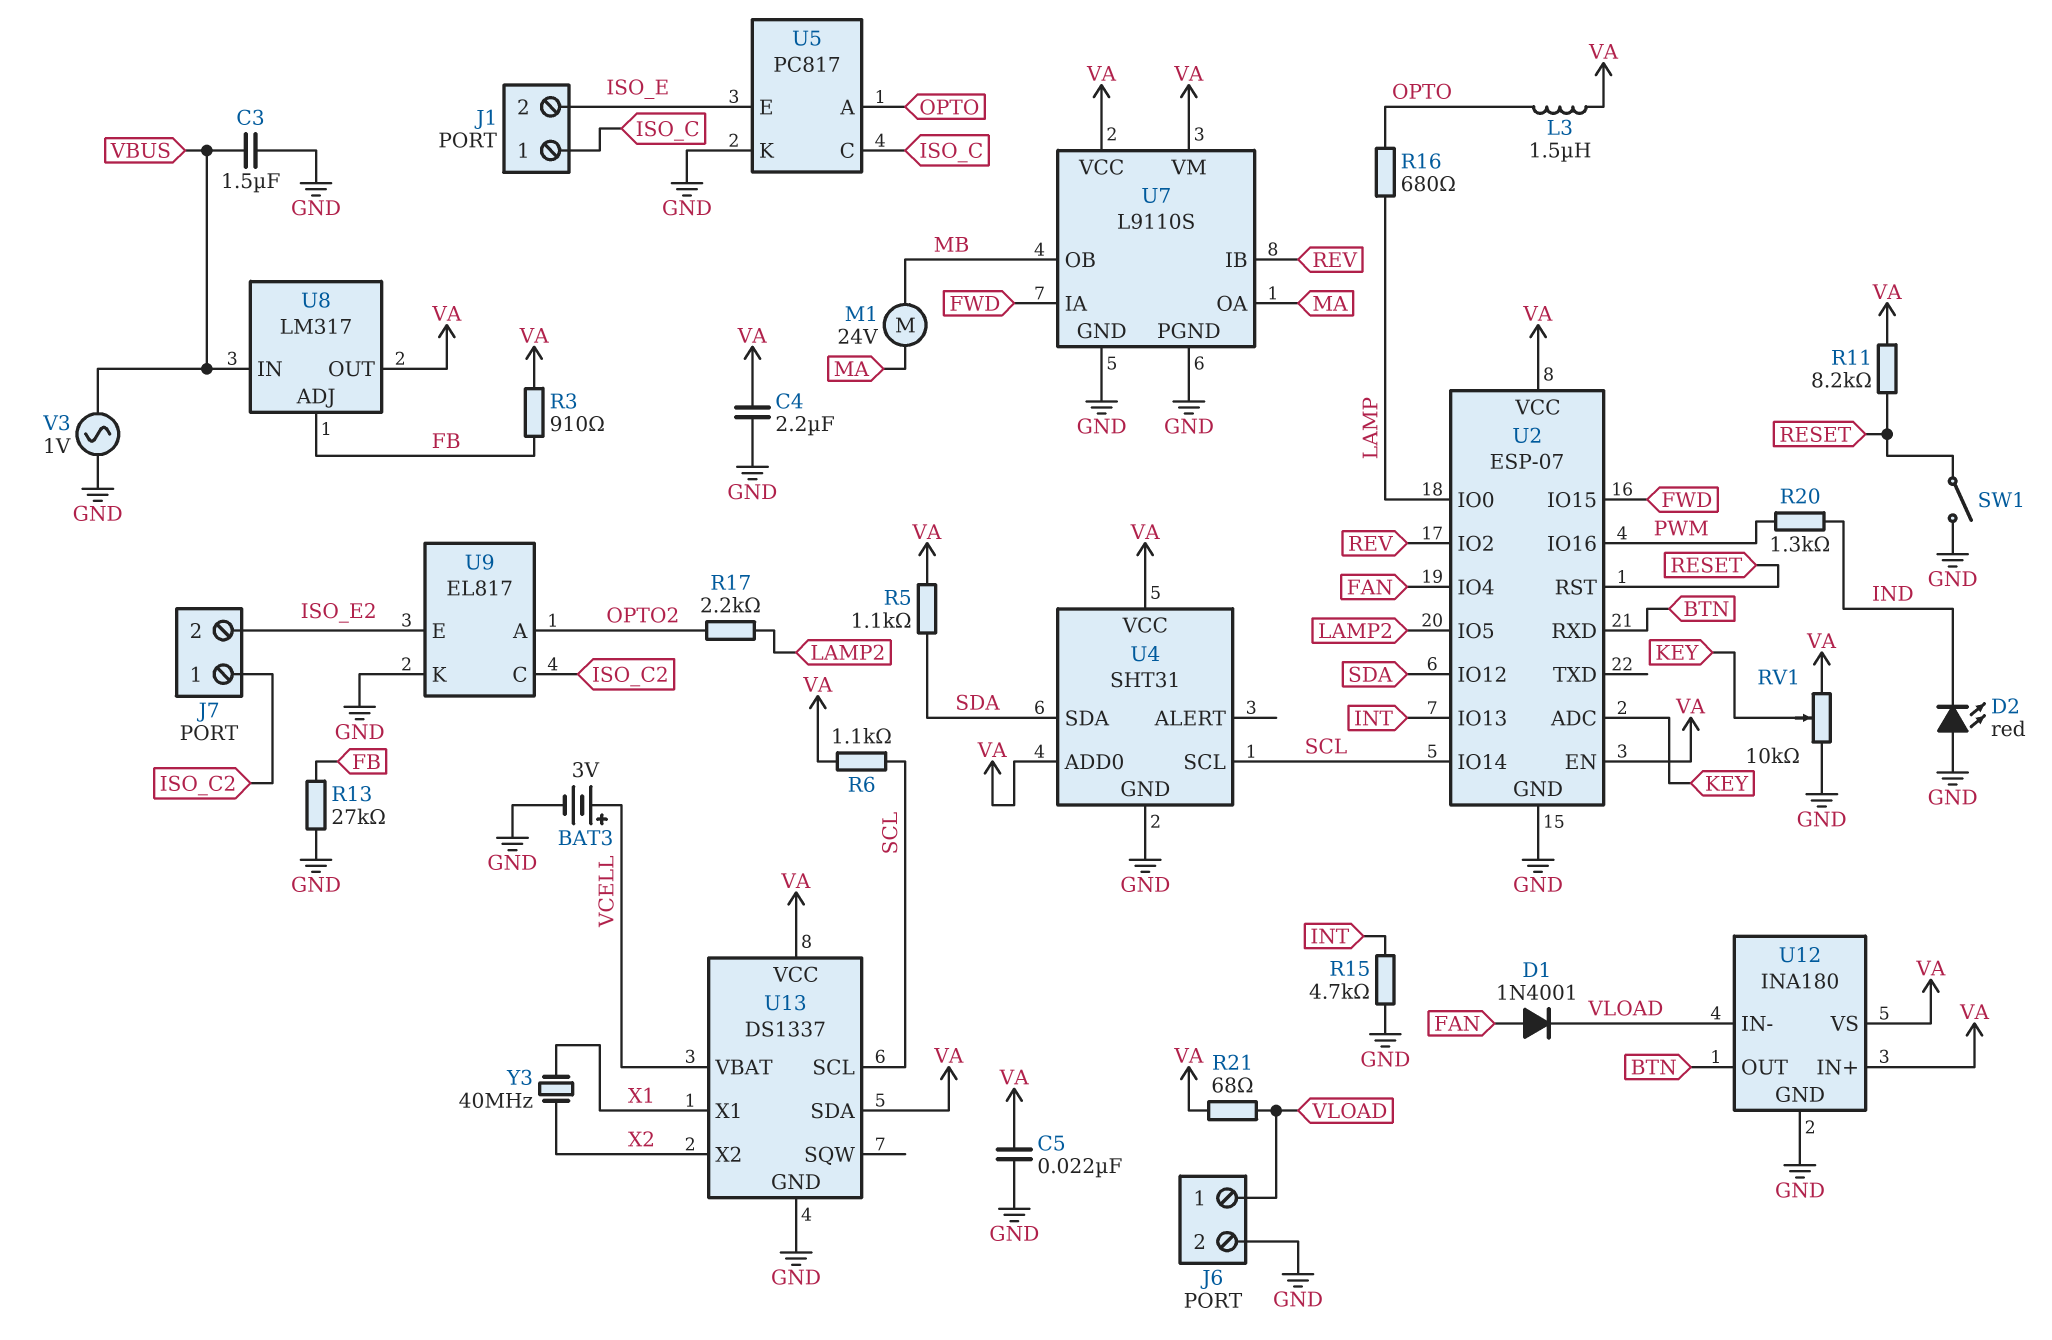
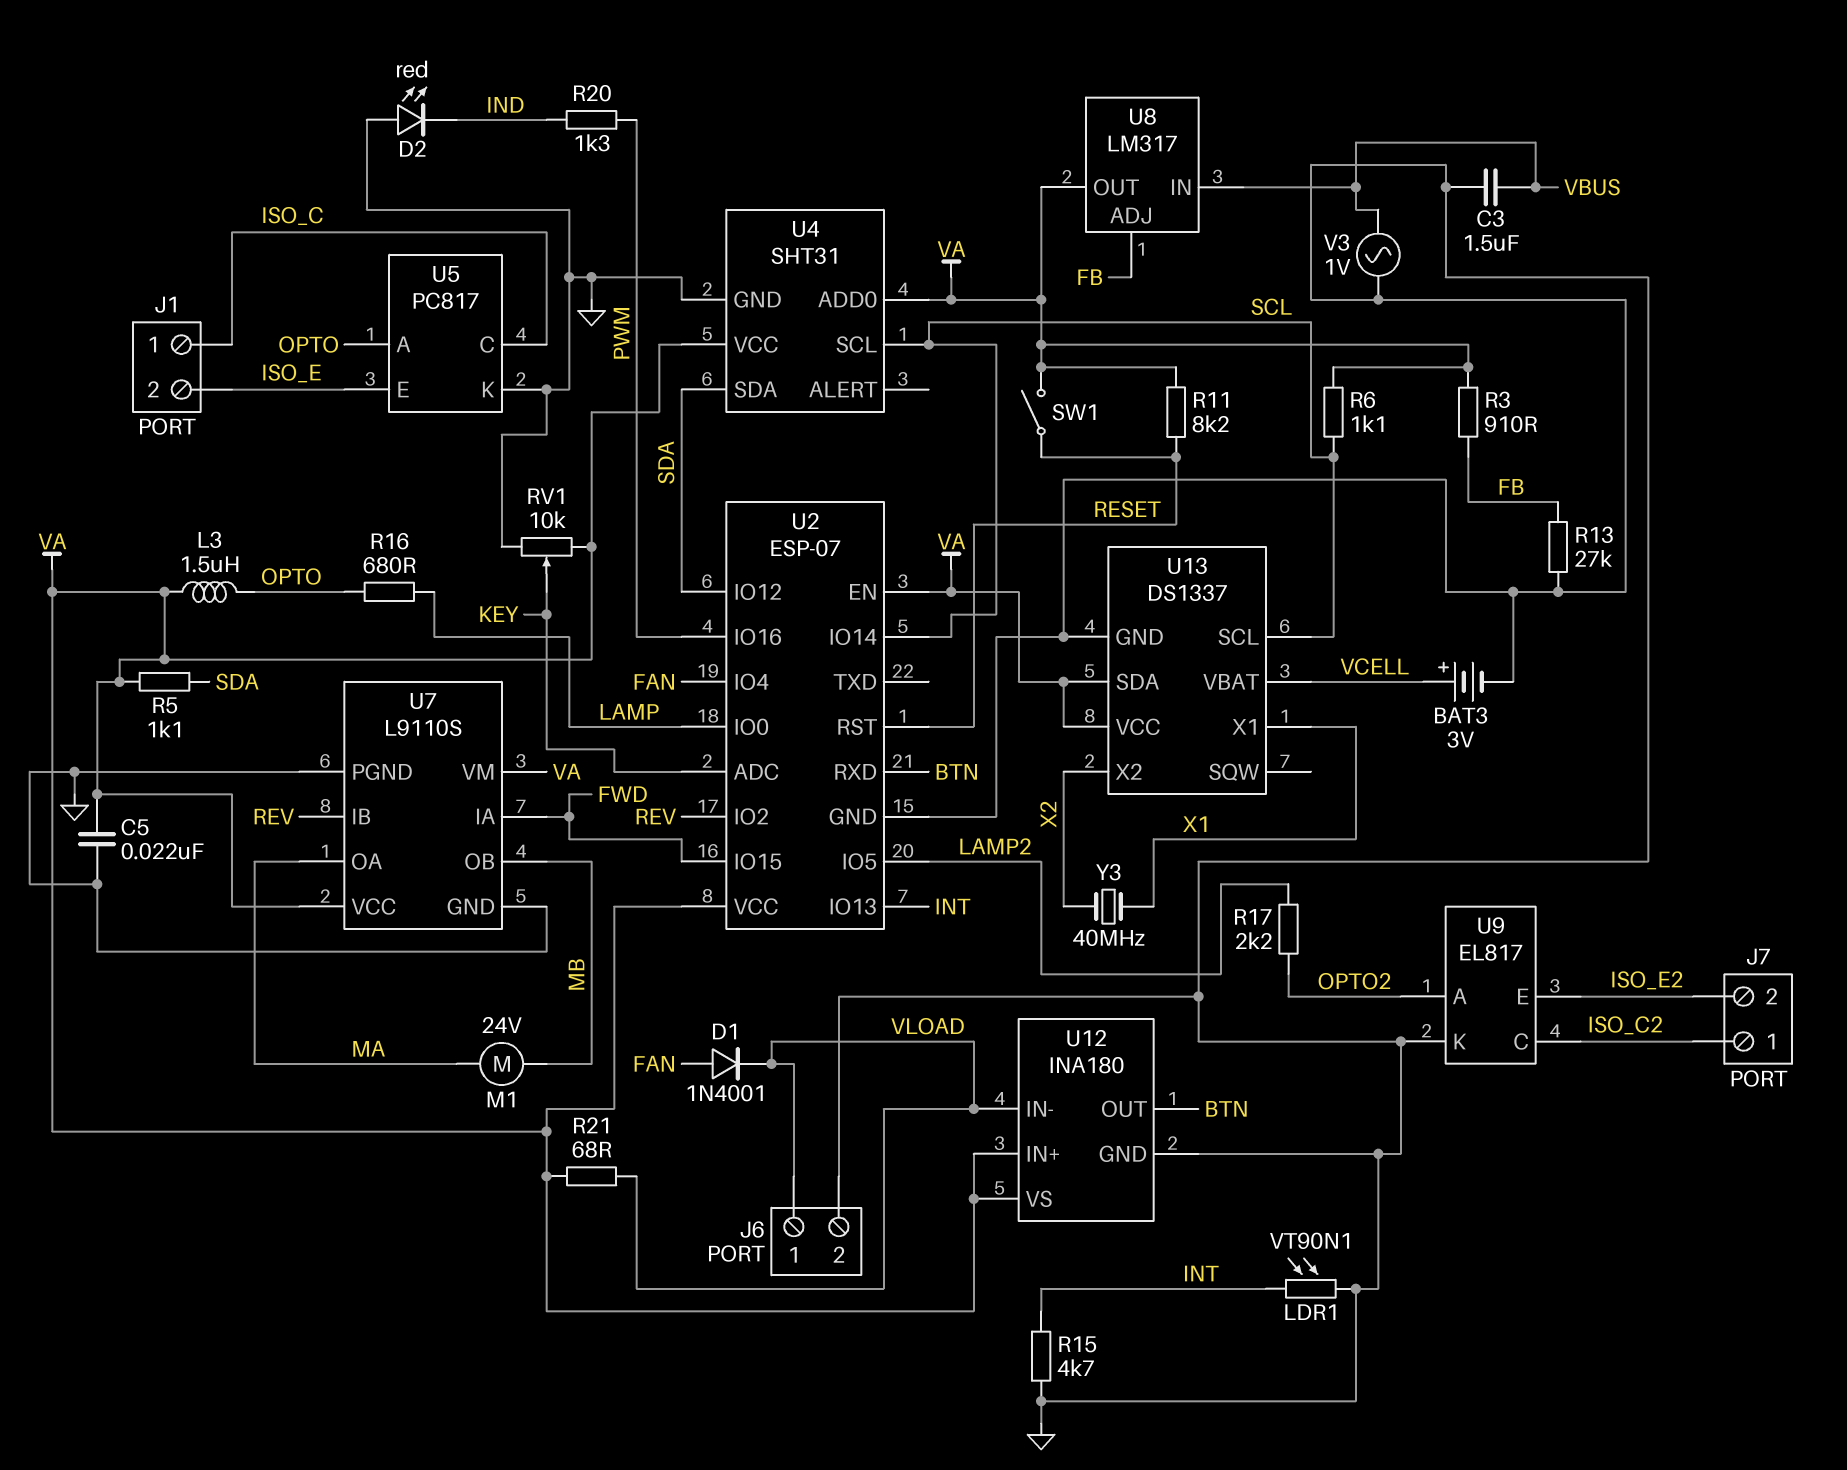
C4: 2.2uF (GND, VA) -> none
LDR1: none -> VT90N1 (GND, INT)
SW1: switch (GND, RESET) -> switch (RESET, VA)

